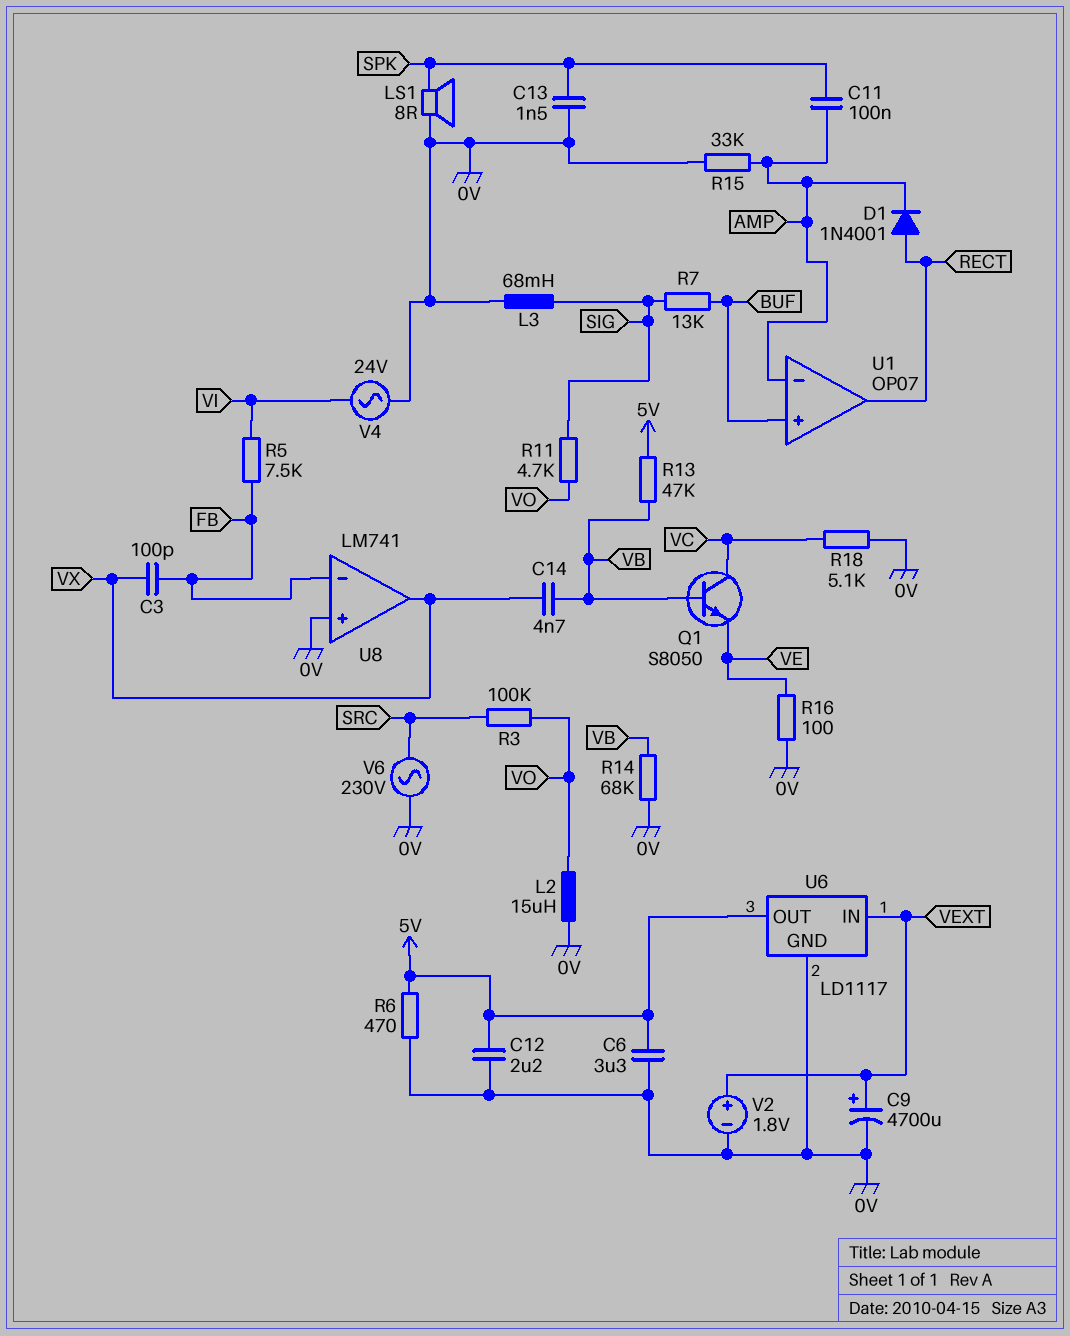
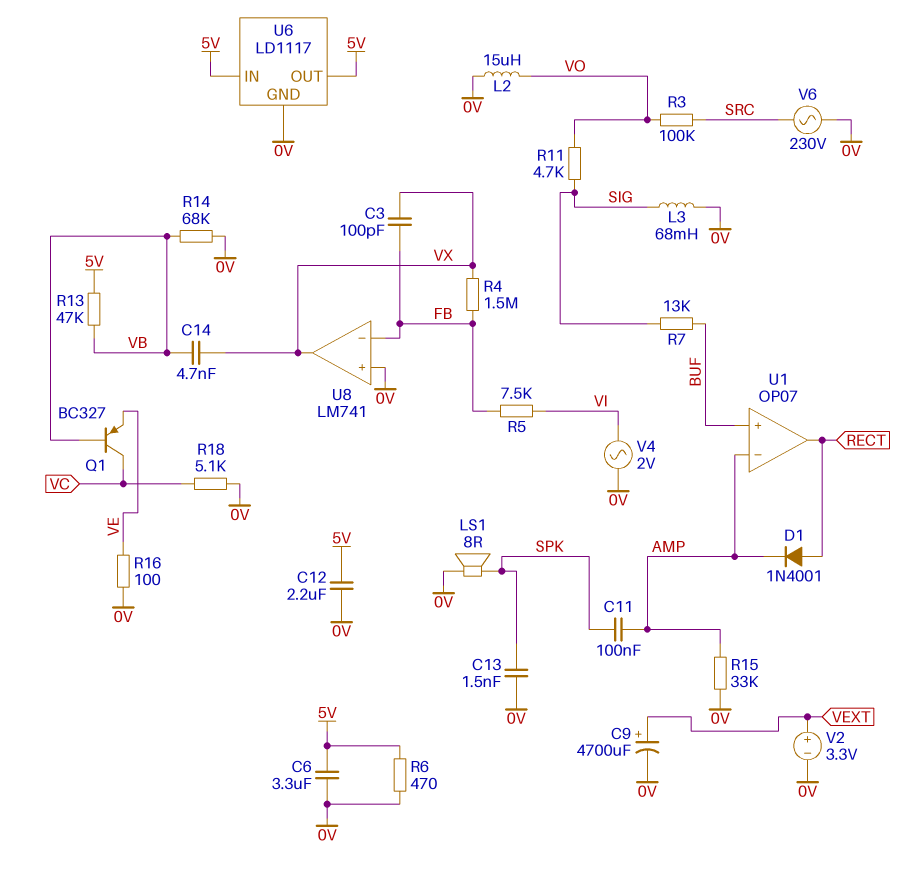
Q1: NPN S8050 (B VB, C VC, E VE) -> PNP BC327 (B VB, C VC, E VE)
R4: none -> 1.5M (FB, VX)
U6 pin IN: VEXT -> 5V
V2: 1.8V (plus VEXT, minus 0V) -> 3.3V (plus VEXT, minus 0V)
V4: AC 24V (0V, VI) -> AC 2V (0V, VI)

